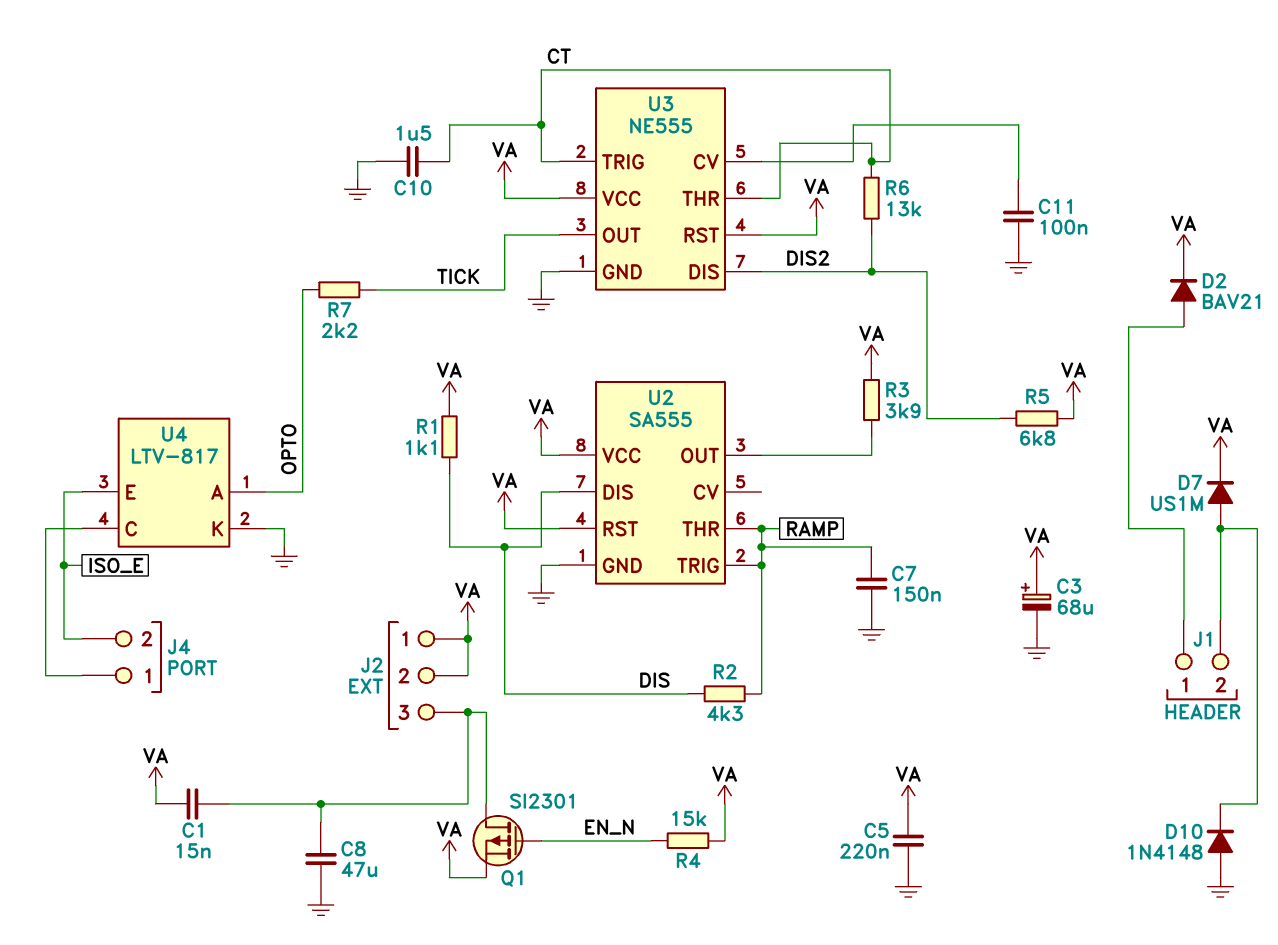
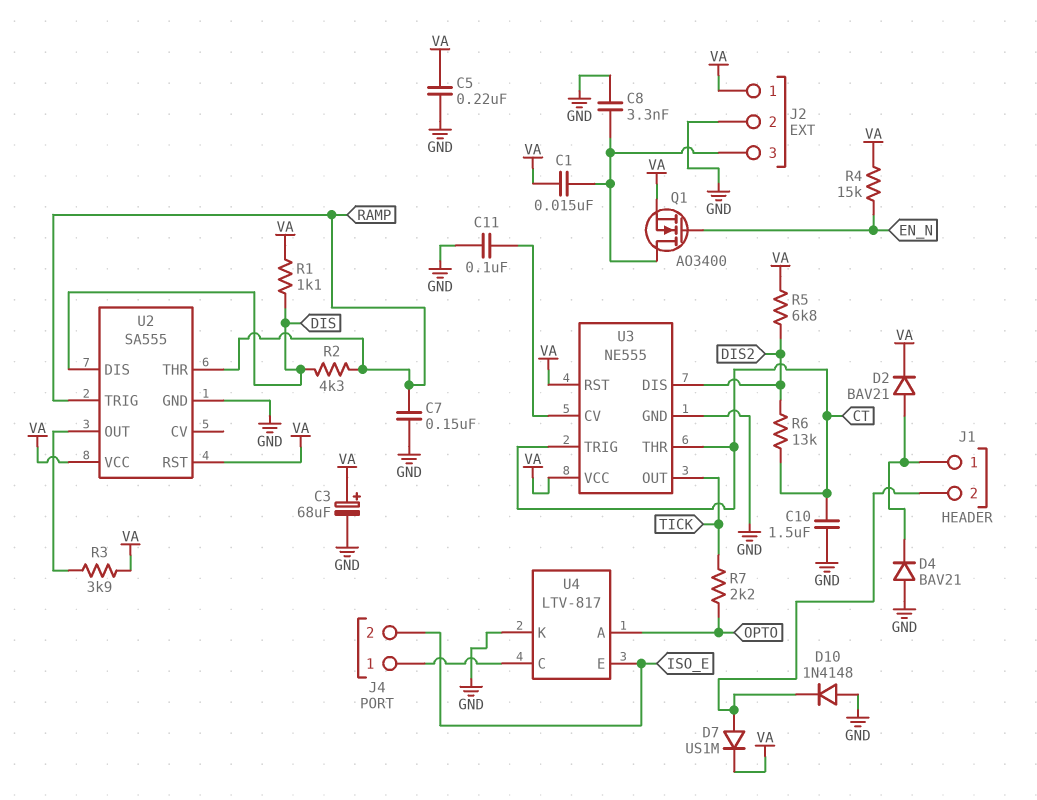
C8: 47uF (GND, J2/3) -> 3.3nF (GND, J2/3)
D4: none -> diode BAV21 (A GND, K J1/1)
J2 pin 2: VA -> GND
Q1: PMOS SI2301 (G EN_N, D J2/3, S VA) -> NMOS AO3400 (G EN_N, D J2/3, S VA)

